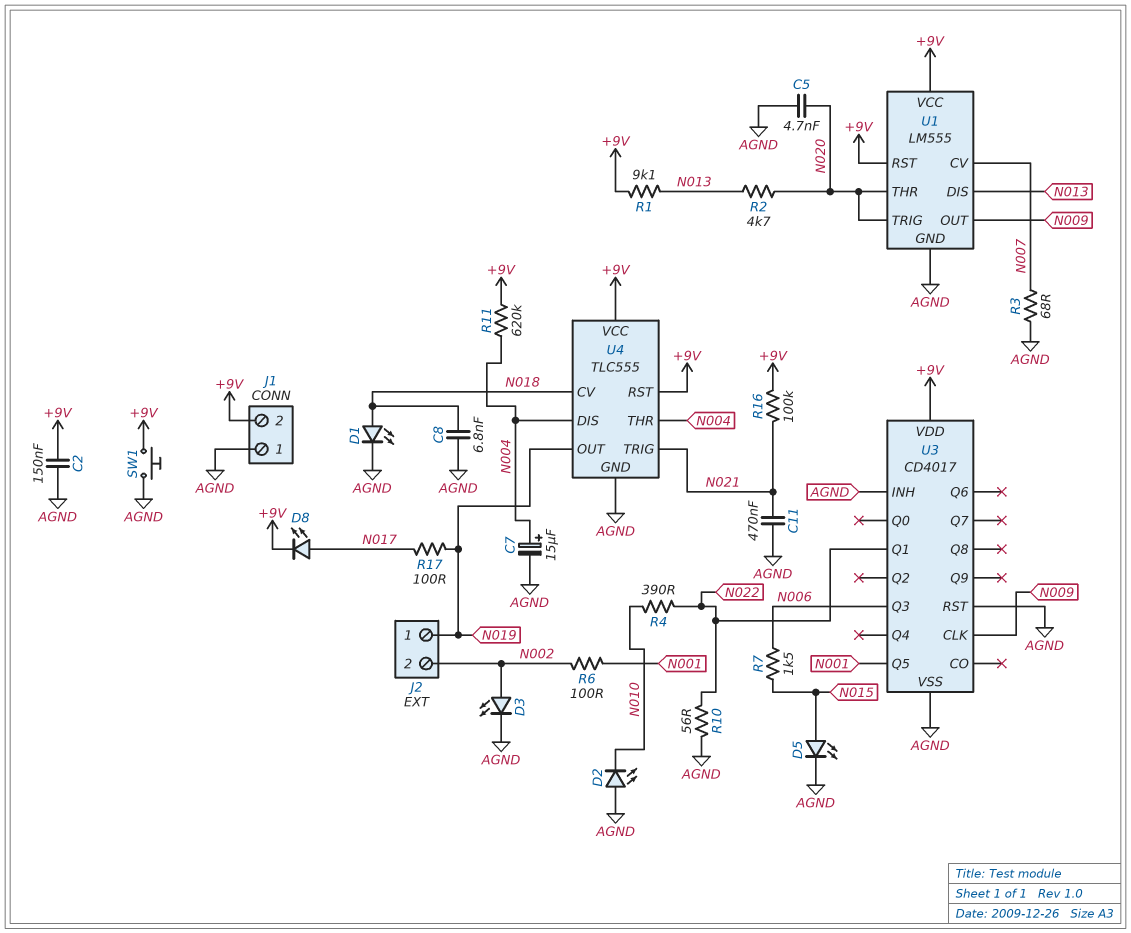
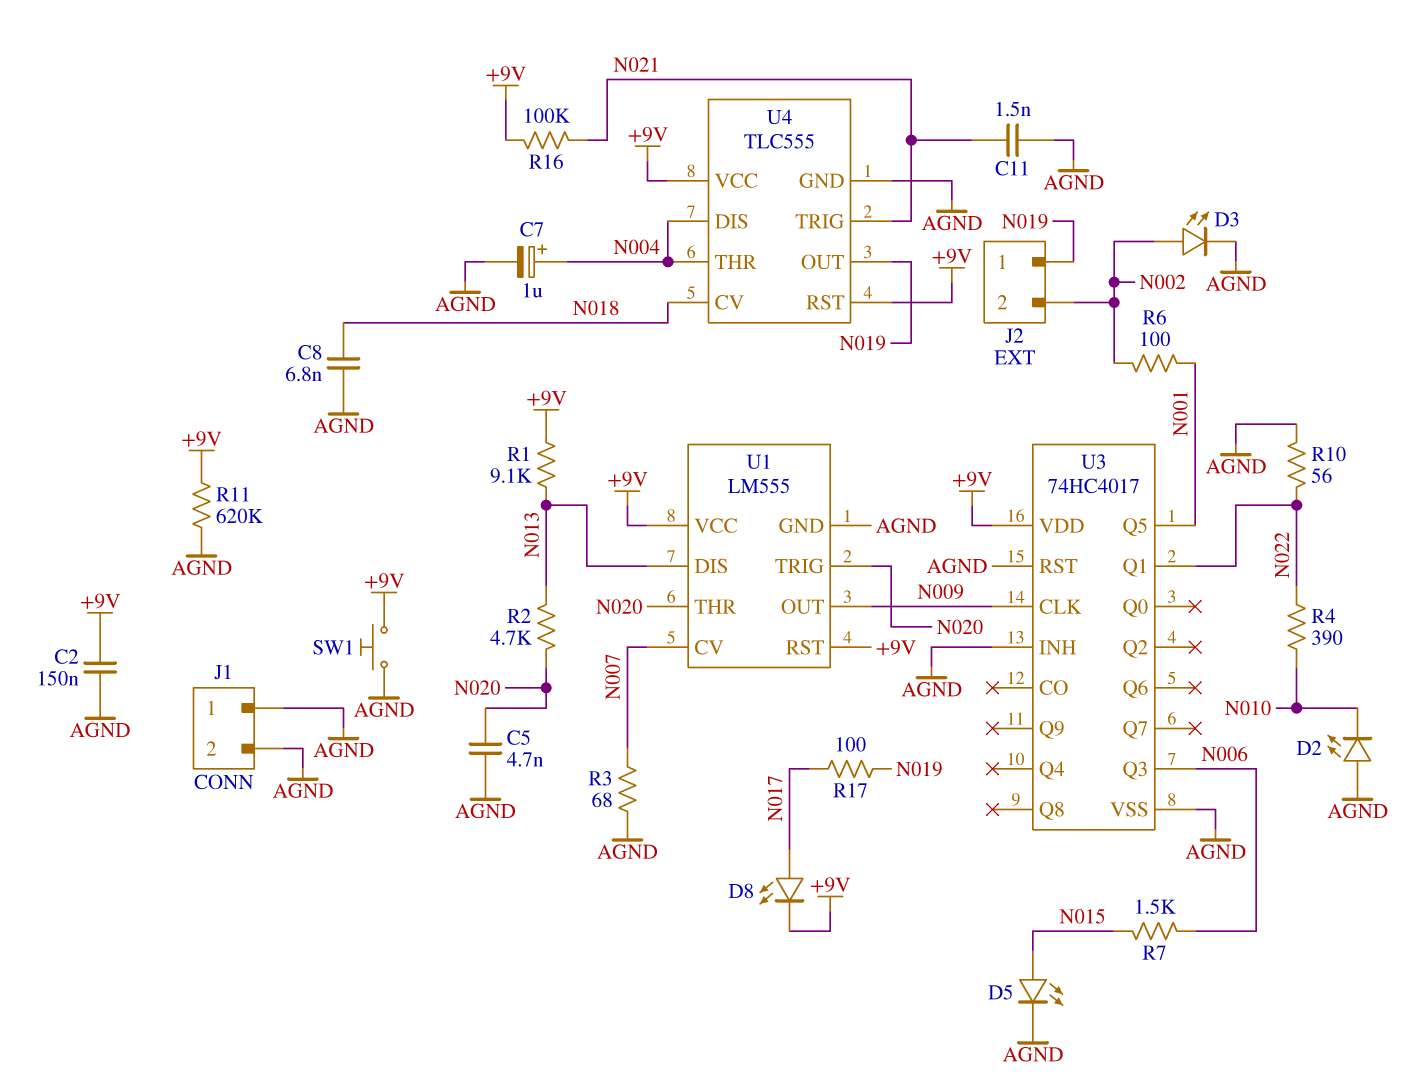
C7: 15uF (plus N004, minus AGND) -> 1uF (plus N004, minus AGND)
C11: 470nF (AGND, N021) -> 1.5nF (AGND, N021)
D1: LED (A N018, K AGND) -> none
J1 pin 2: +9V -> AGND
R11: 620k (+9V, N004) -> 620k (+9V, AGND)
U3: CD4017 -> 74HC4017

